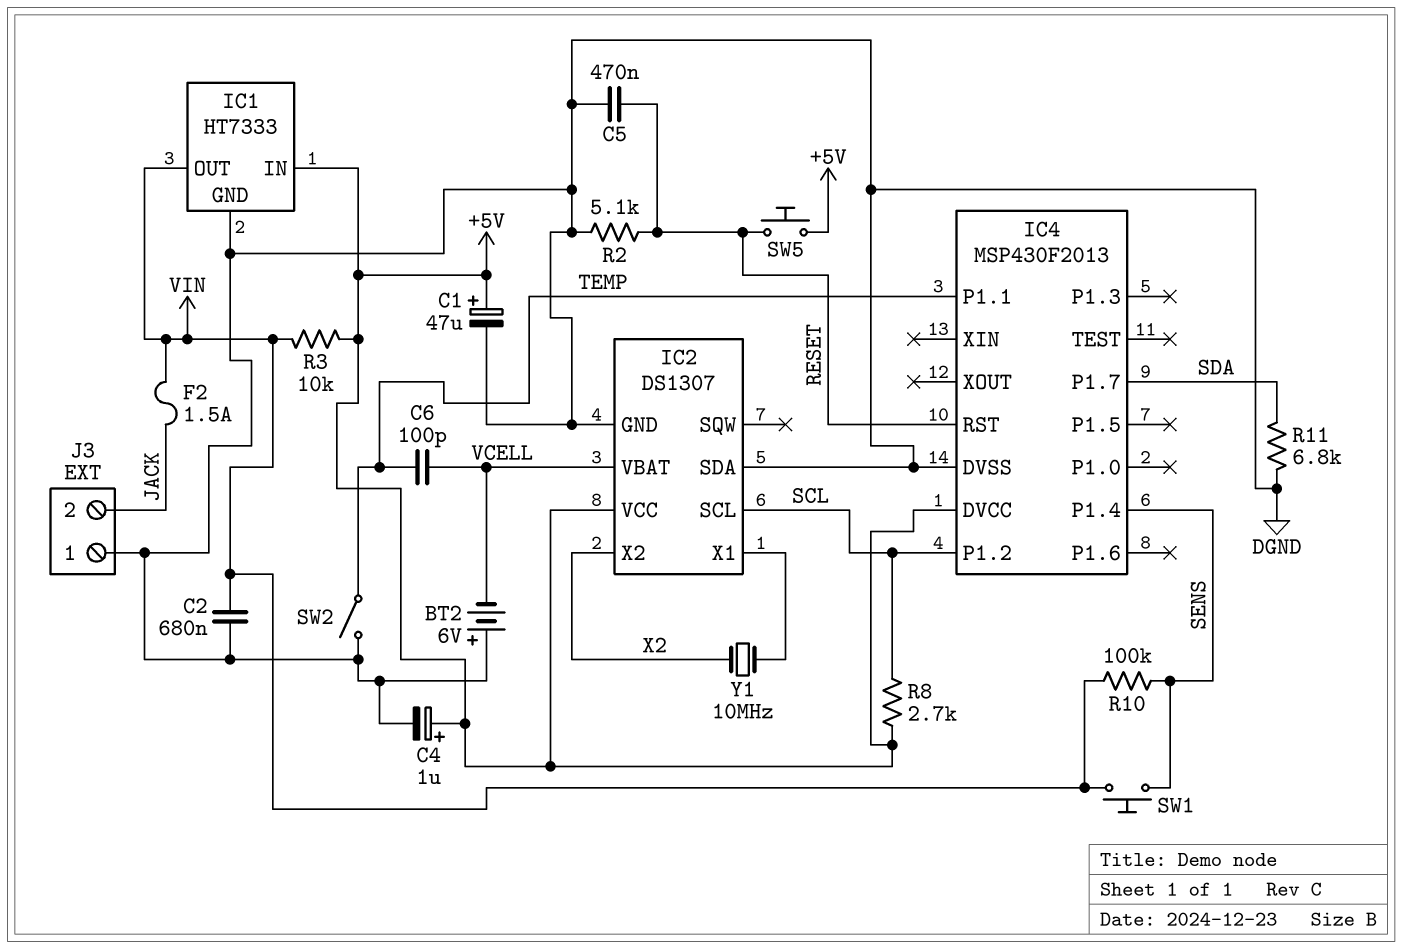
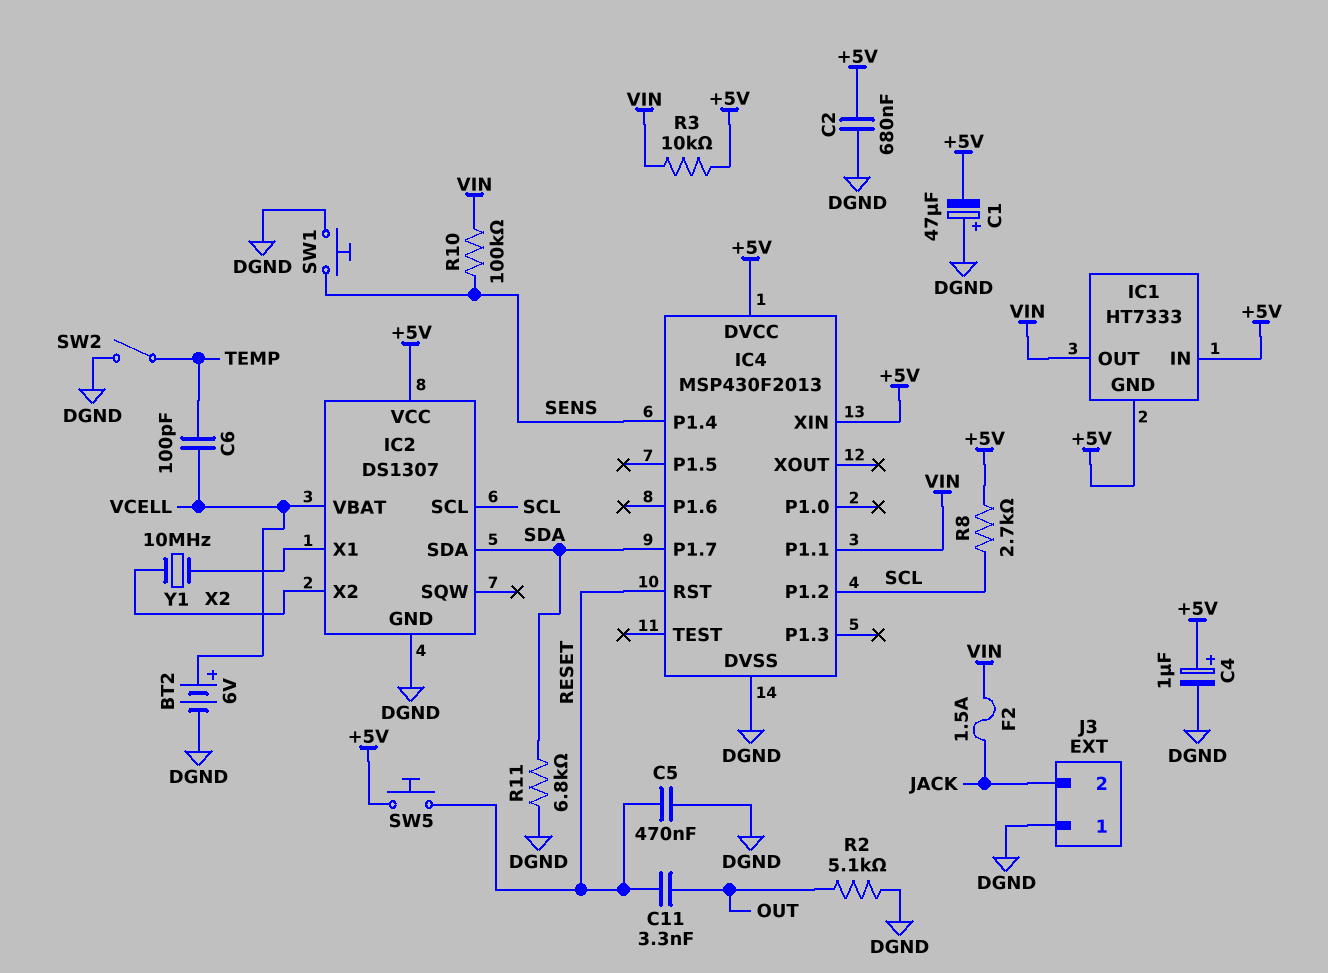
BT2: 6V (plus DGND, minus VCELL) -> 6V (plus VCELL, minus DGND)
C1: 47uF (plus +5V, minus DGND) -> 47uF (plus DGND, minus +5V)
C2: 680nF (DGND, VIN) -> 680nF (+5V, DGND)
C11: none -> 3.3nF (OUT, RESET)
IC1 pin GND: DGND -> +5V
IC2 pin SDA: DGND -> SDA
IC4 pin P1.1: TEMP -> VIN
IC4 pin XIN: none -> +5V
R2: 5.1k (DGND, RESET) -> 5.1k (DGND, OUT)
SW1: button (SENS, VIN) -> button (DGND, SENS)

